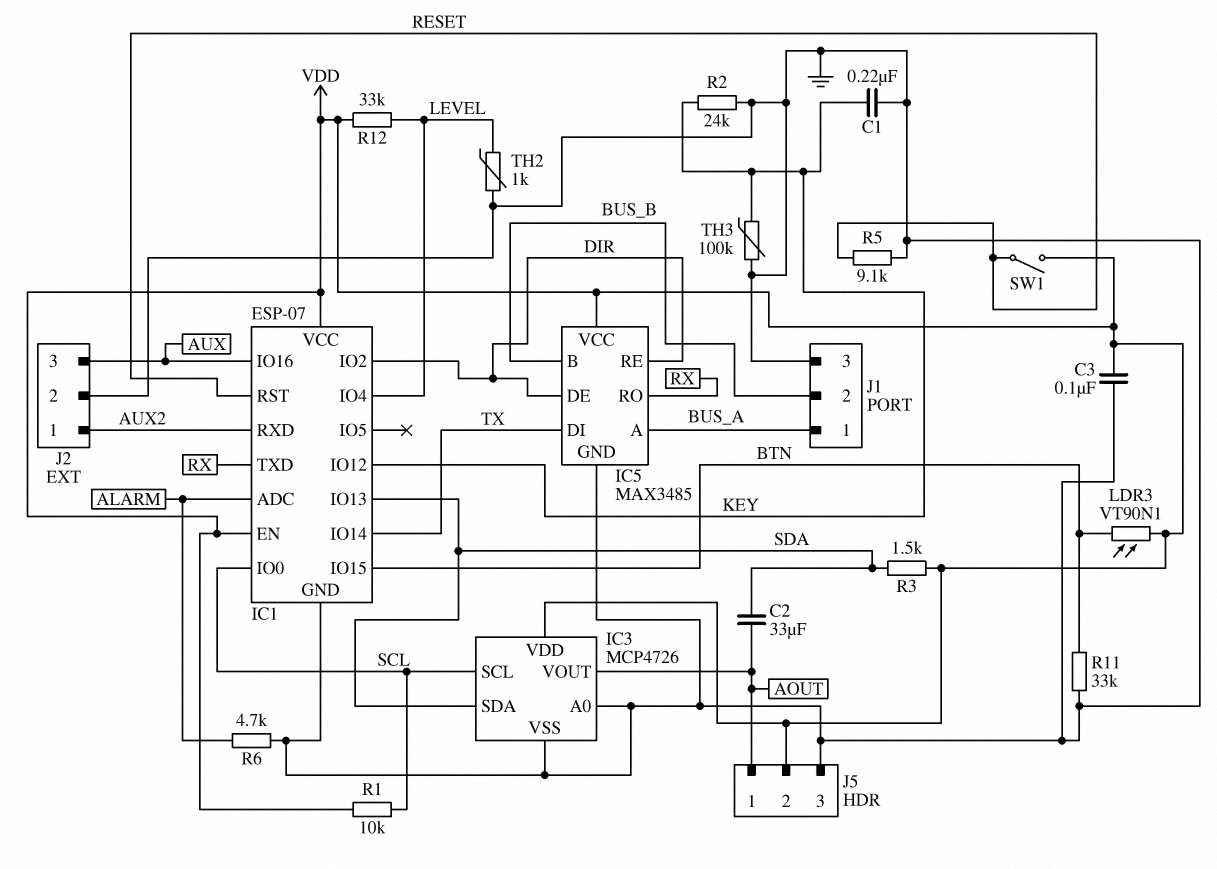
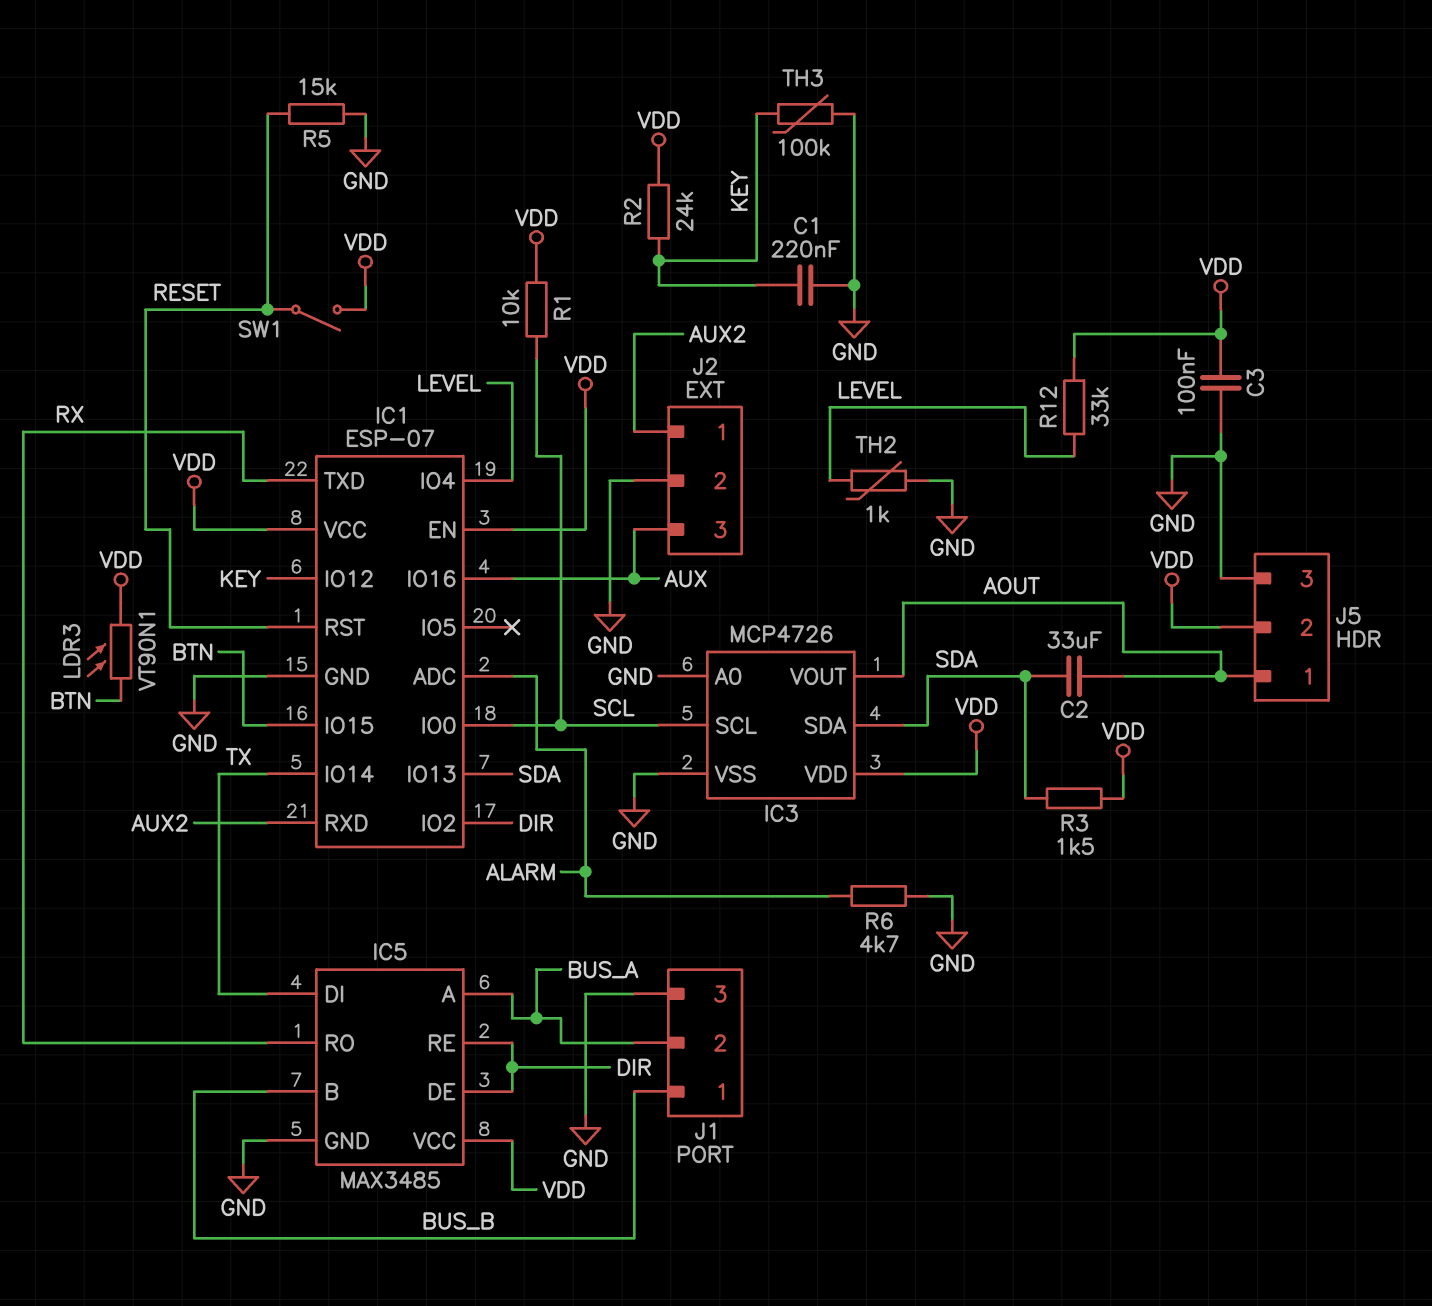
J1 pin 1: BUS_A -> BUS_B
J1 pin 2: BUS_B -> BUS_A
R2: 24k (GND, KEY) -> 24k (KEY, VDD)
R5: 9.1k (GND, RESET) -> 15k (GND, RESET)
R11: 33k (BTN, GND) -> none

